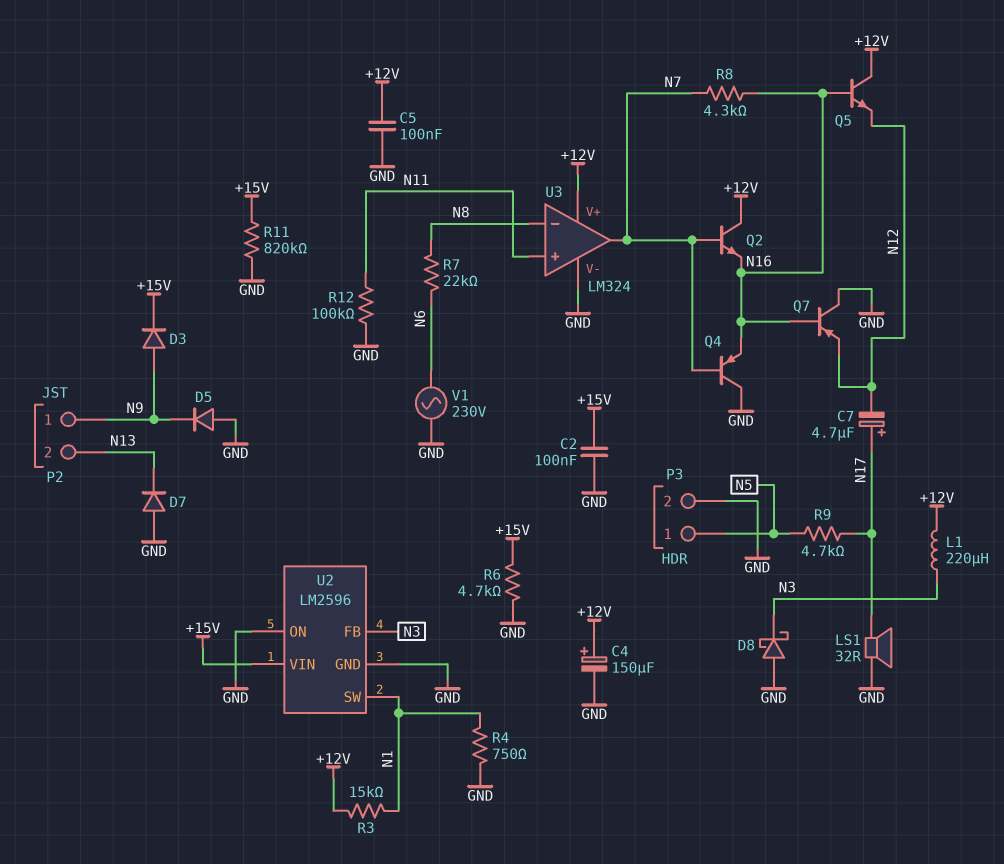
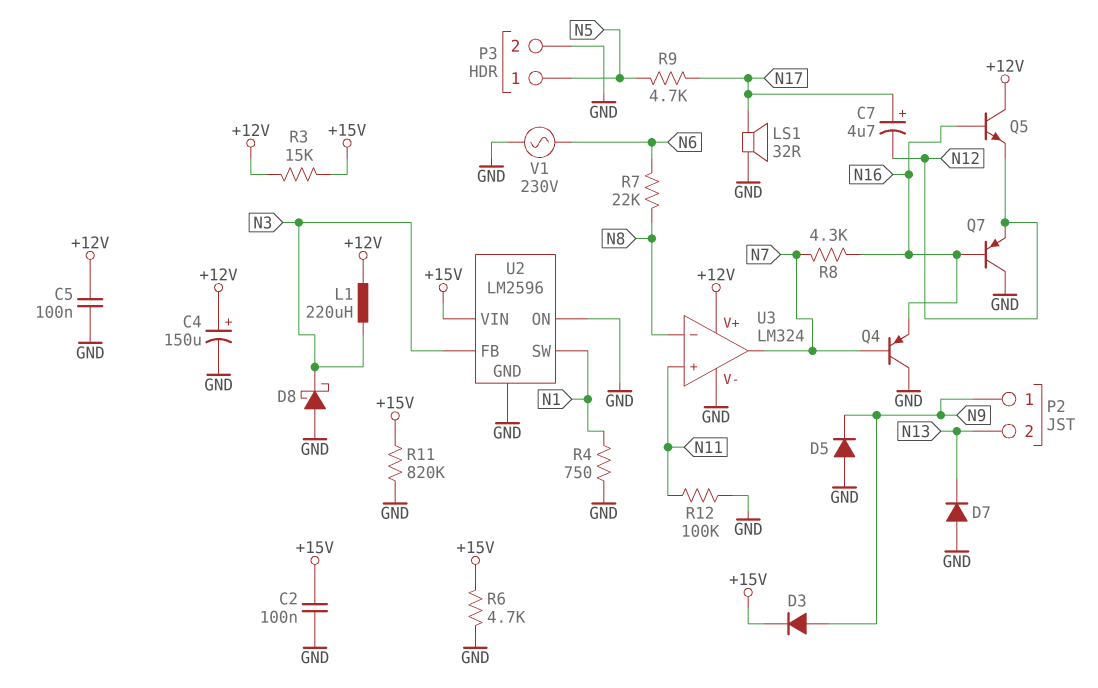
Q2: NPN (B N7, C +12V, E N16) -> none
R3: 15k (+12V, N1) -> 15k (+12V, +15V)

